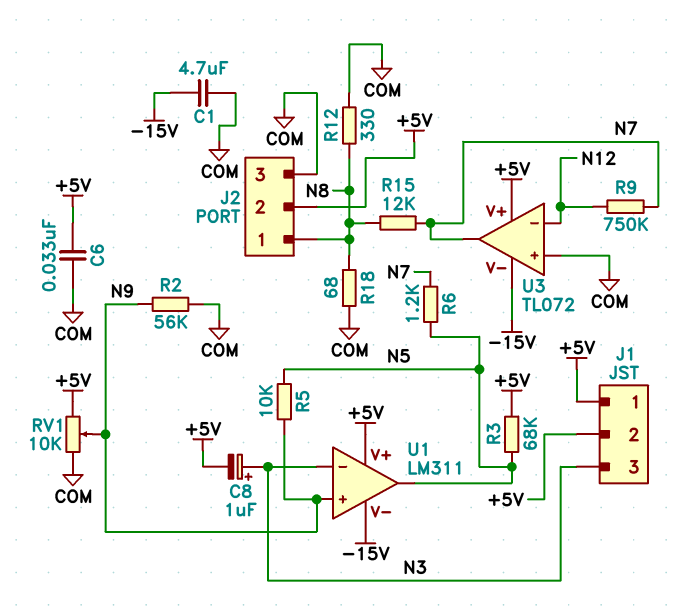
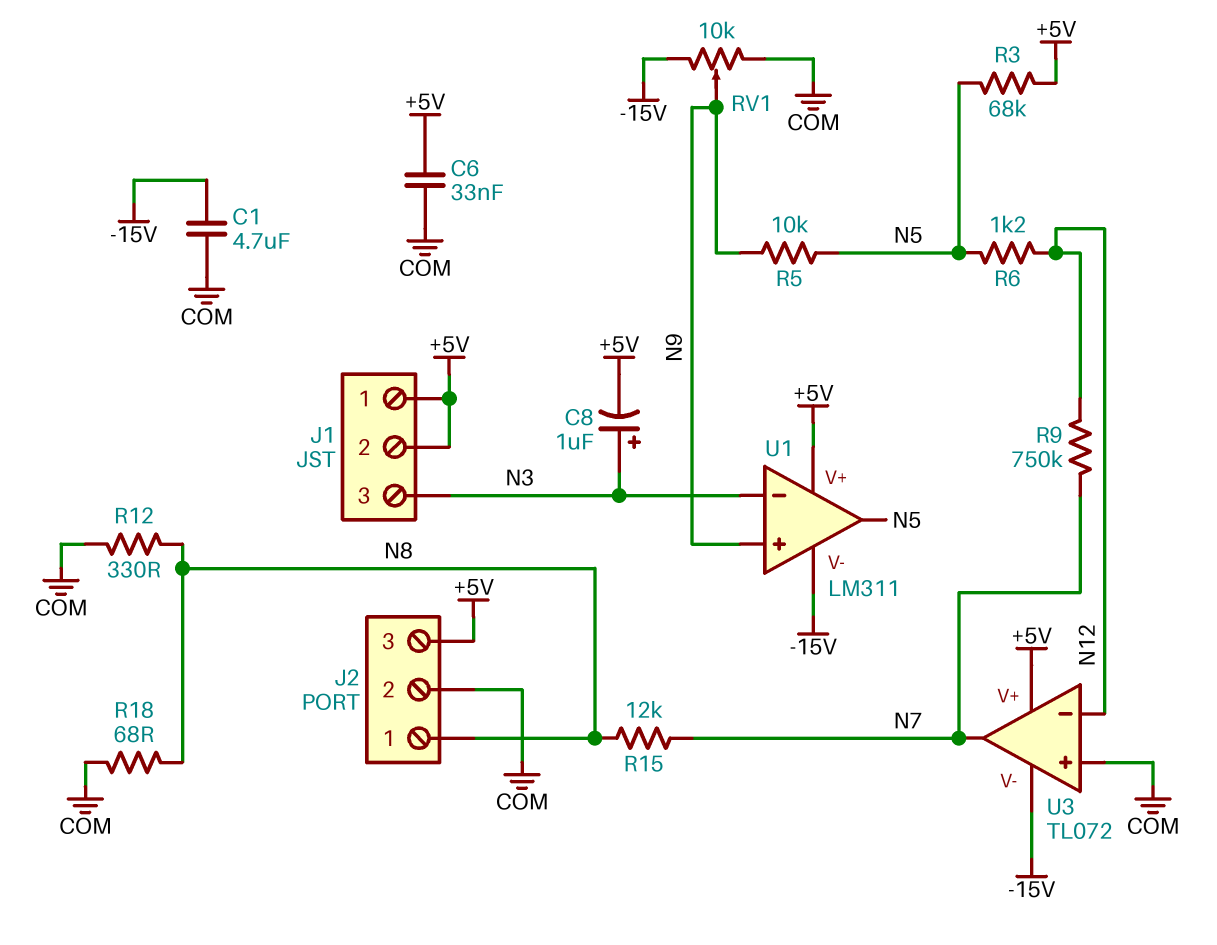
J2 pin 2: +5V -> COM
J2 pin 3: COM -> +5V
R2: 56k (COM, N9) -> none
R6: 1.2k (N5, N7) -> 1.2k (N5, N12)
RV1: 10k (+5V, COM, wiper N9) -> 10k (-15V, COM, wiper N9)

